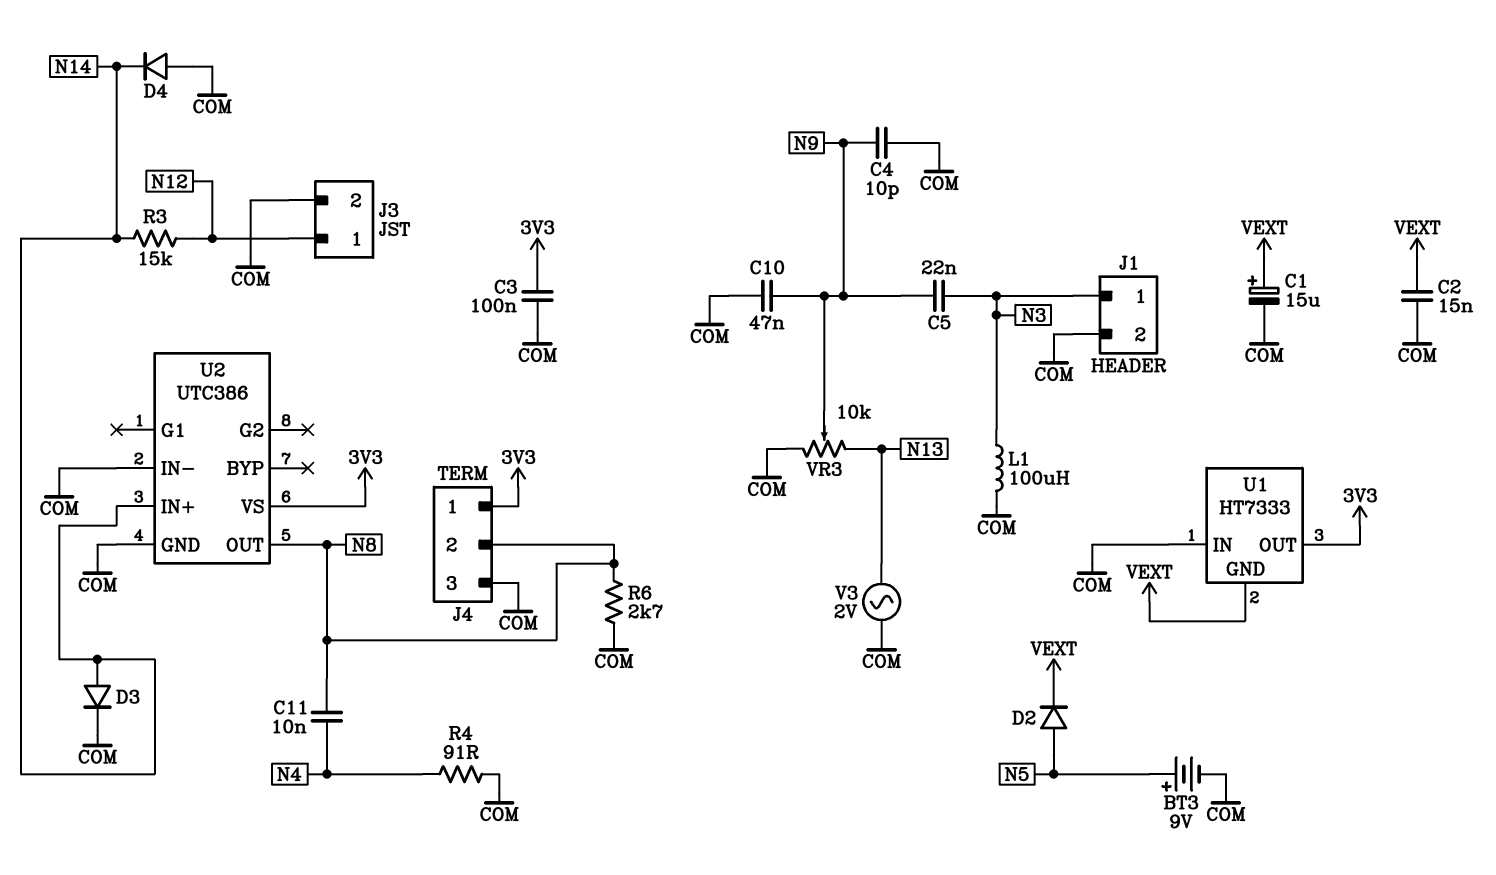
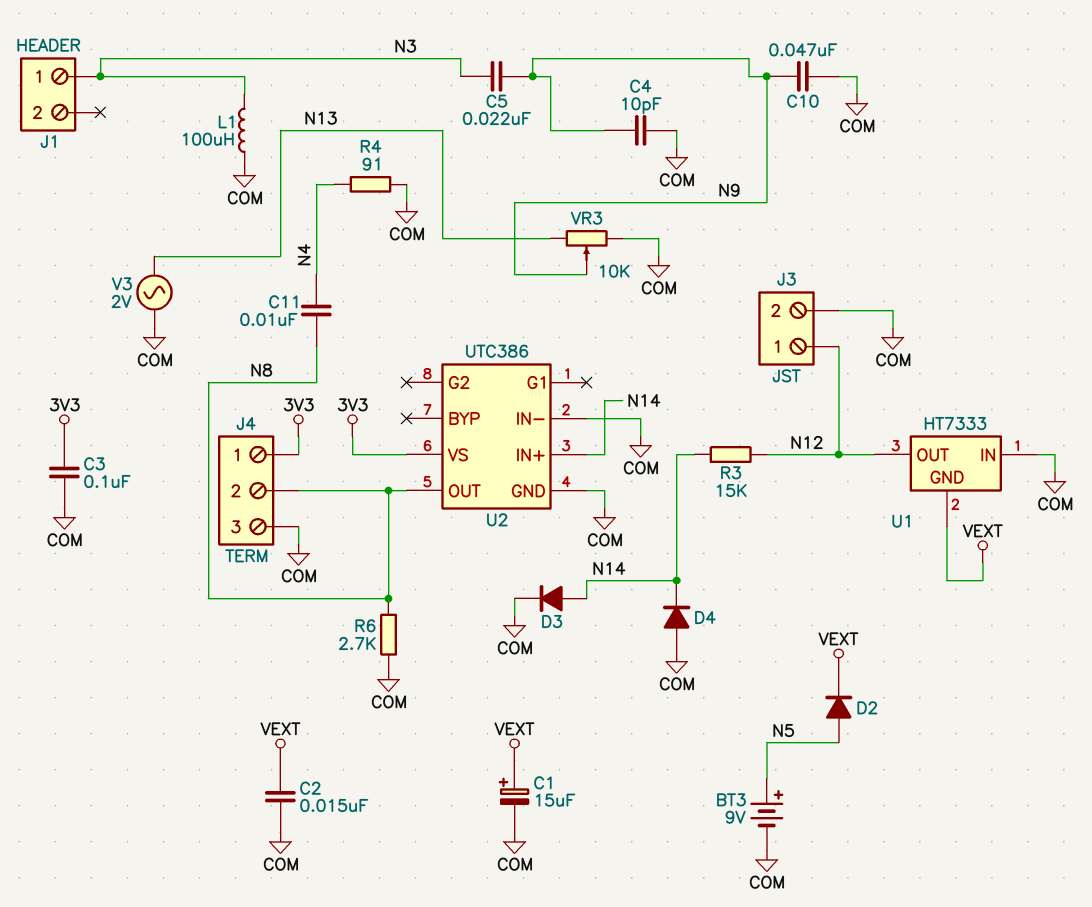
J1 pin 2: COM -> none
U1 pin OUT: 3V3 -> N12

